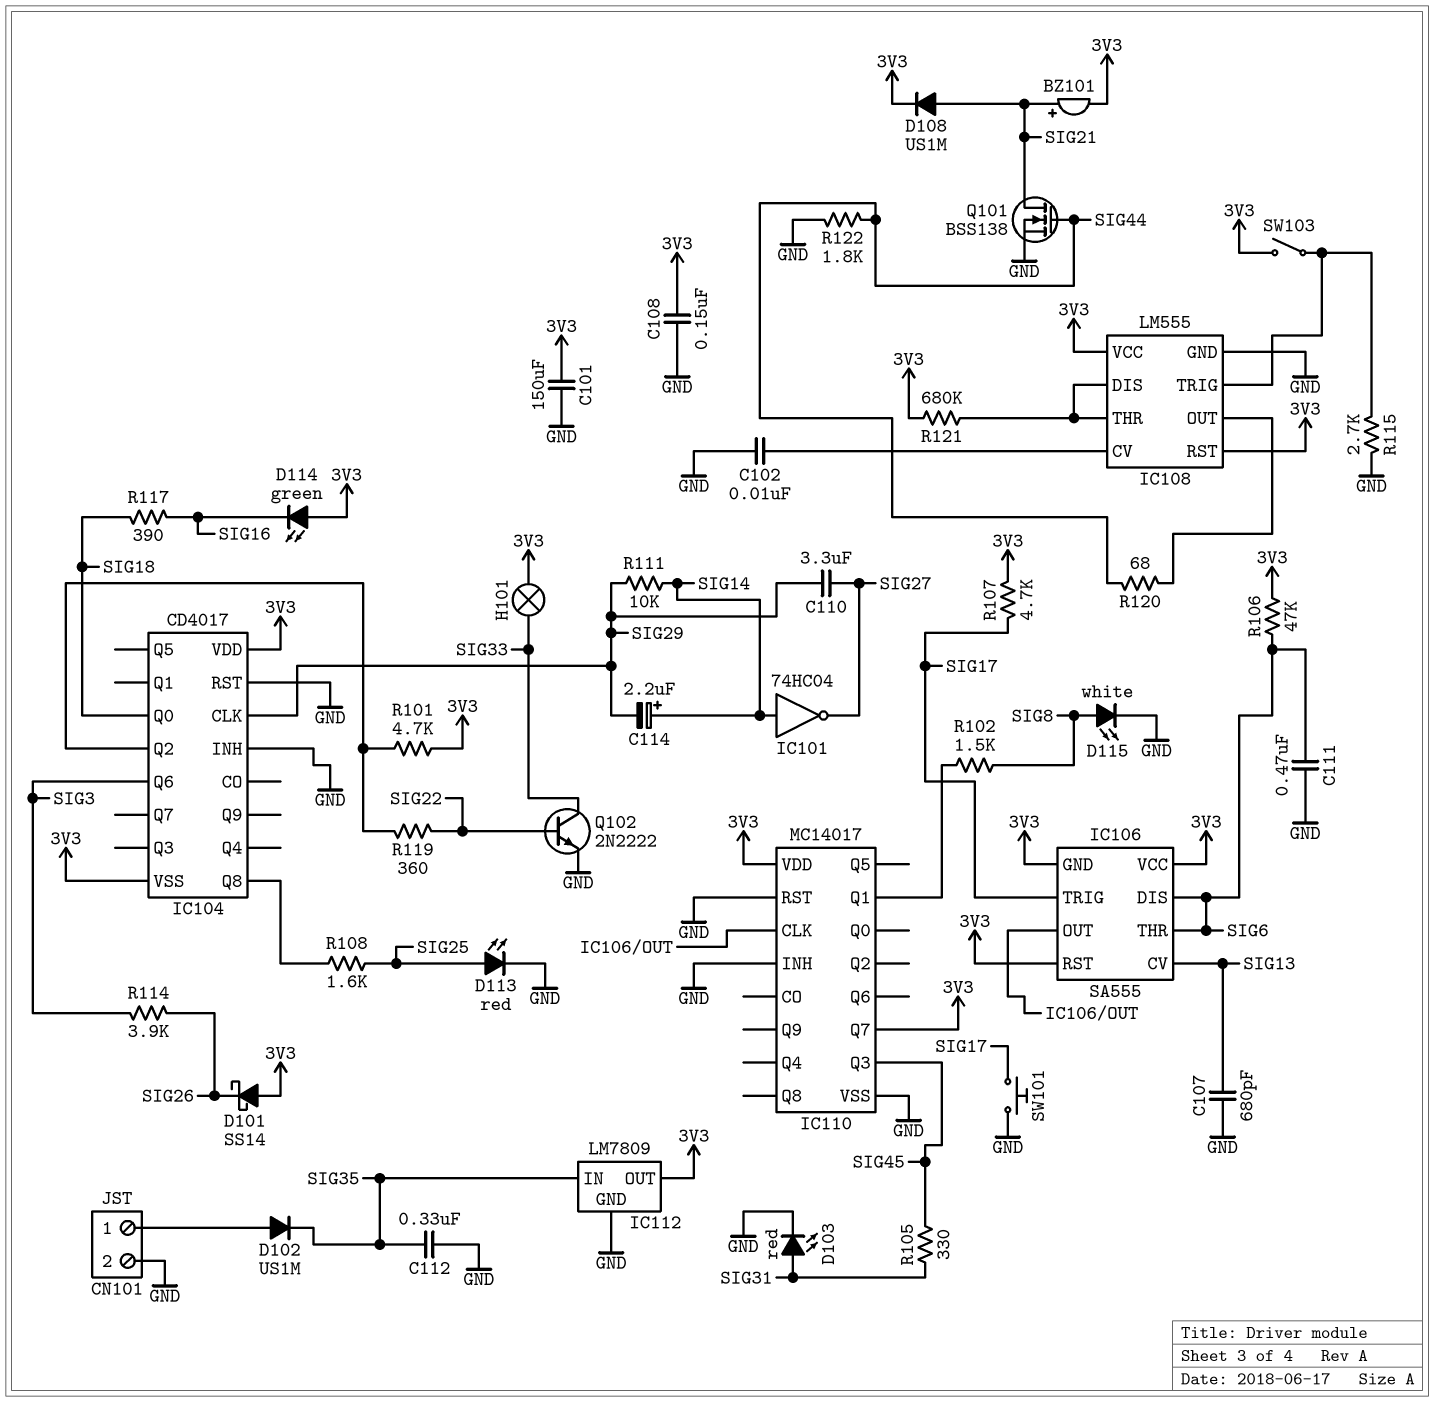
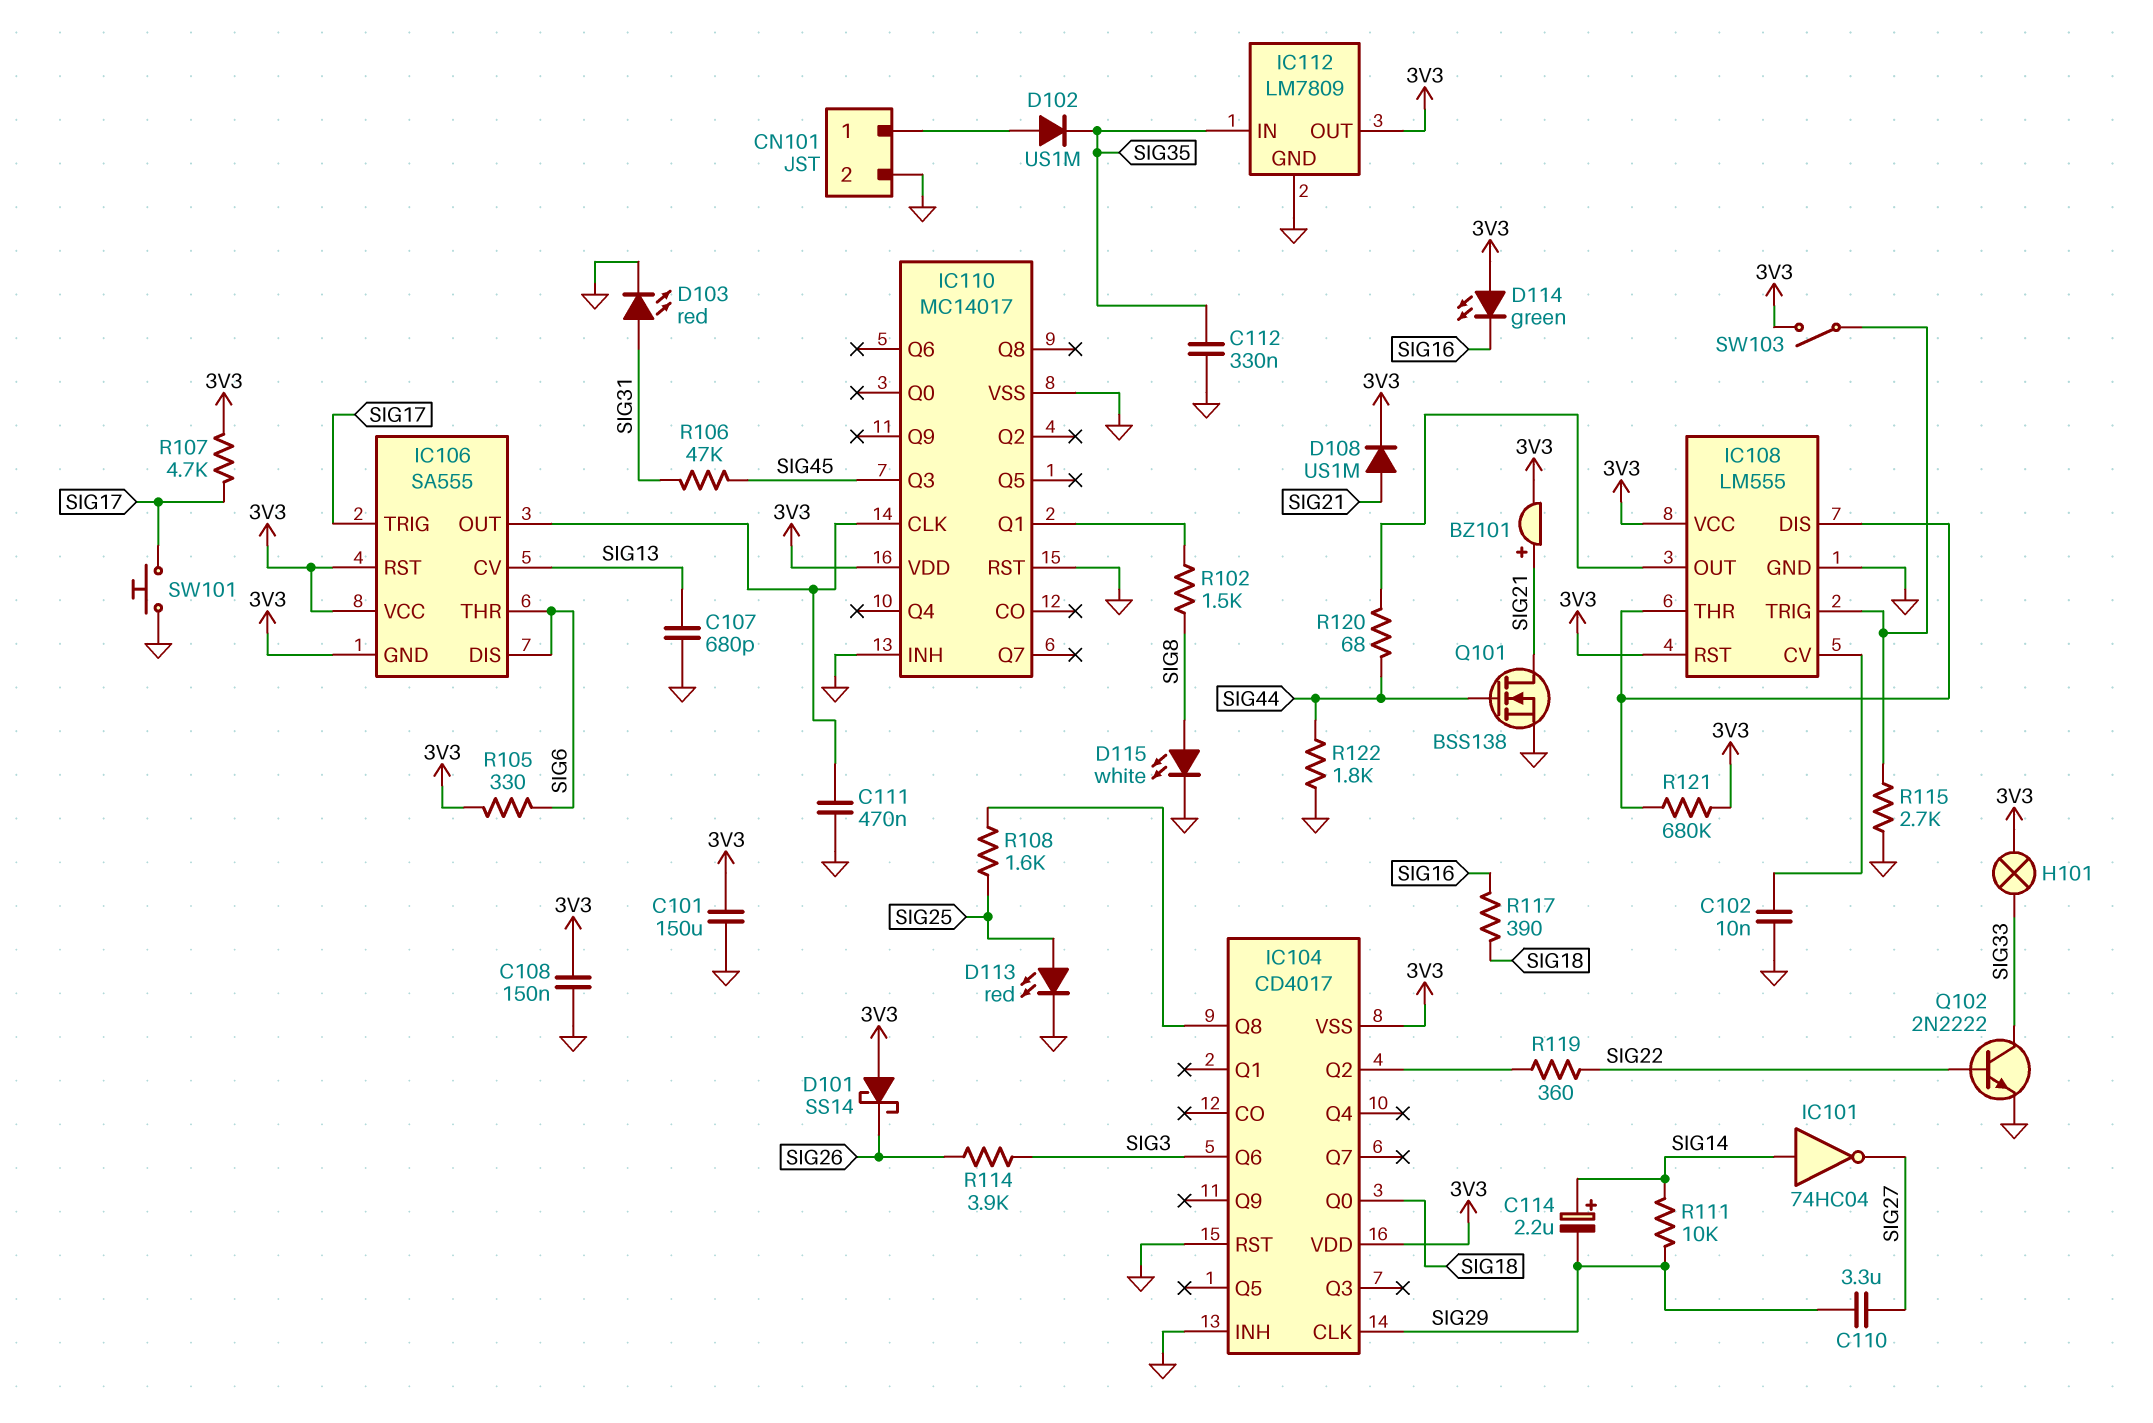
C111: 470nF (GND, SIG6) -> 470nF (GND, IC106/OUT)
IC110 pin Q7: 3V3 -> none
R101: 4.7k (3V3, IC104/Q2) -> none
R105: 330 (SIG31, SIG45) -> 330 (3V3, SIG6)
R106: 47k (3V3, SIG6) -> 47k (SIG31, SIG45)

